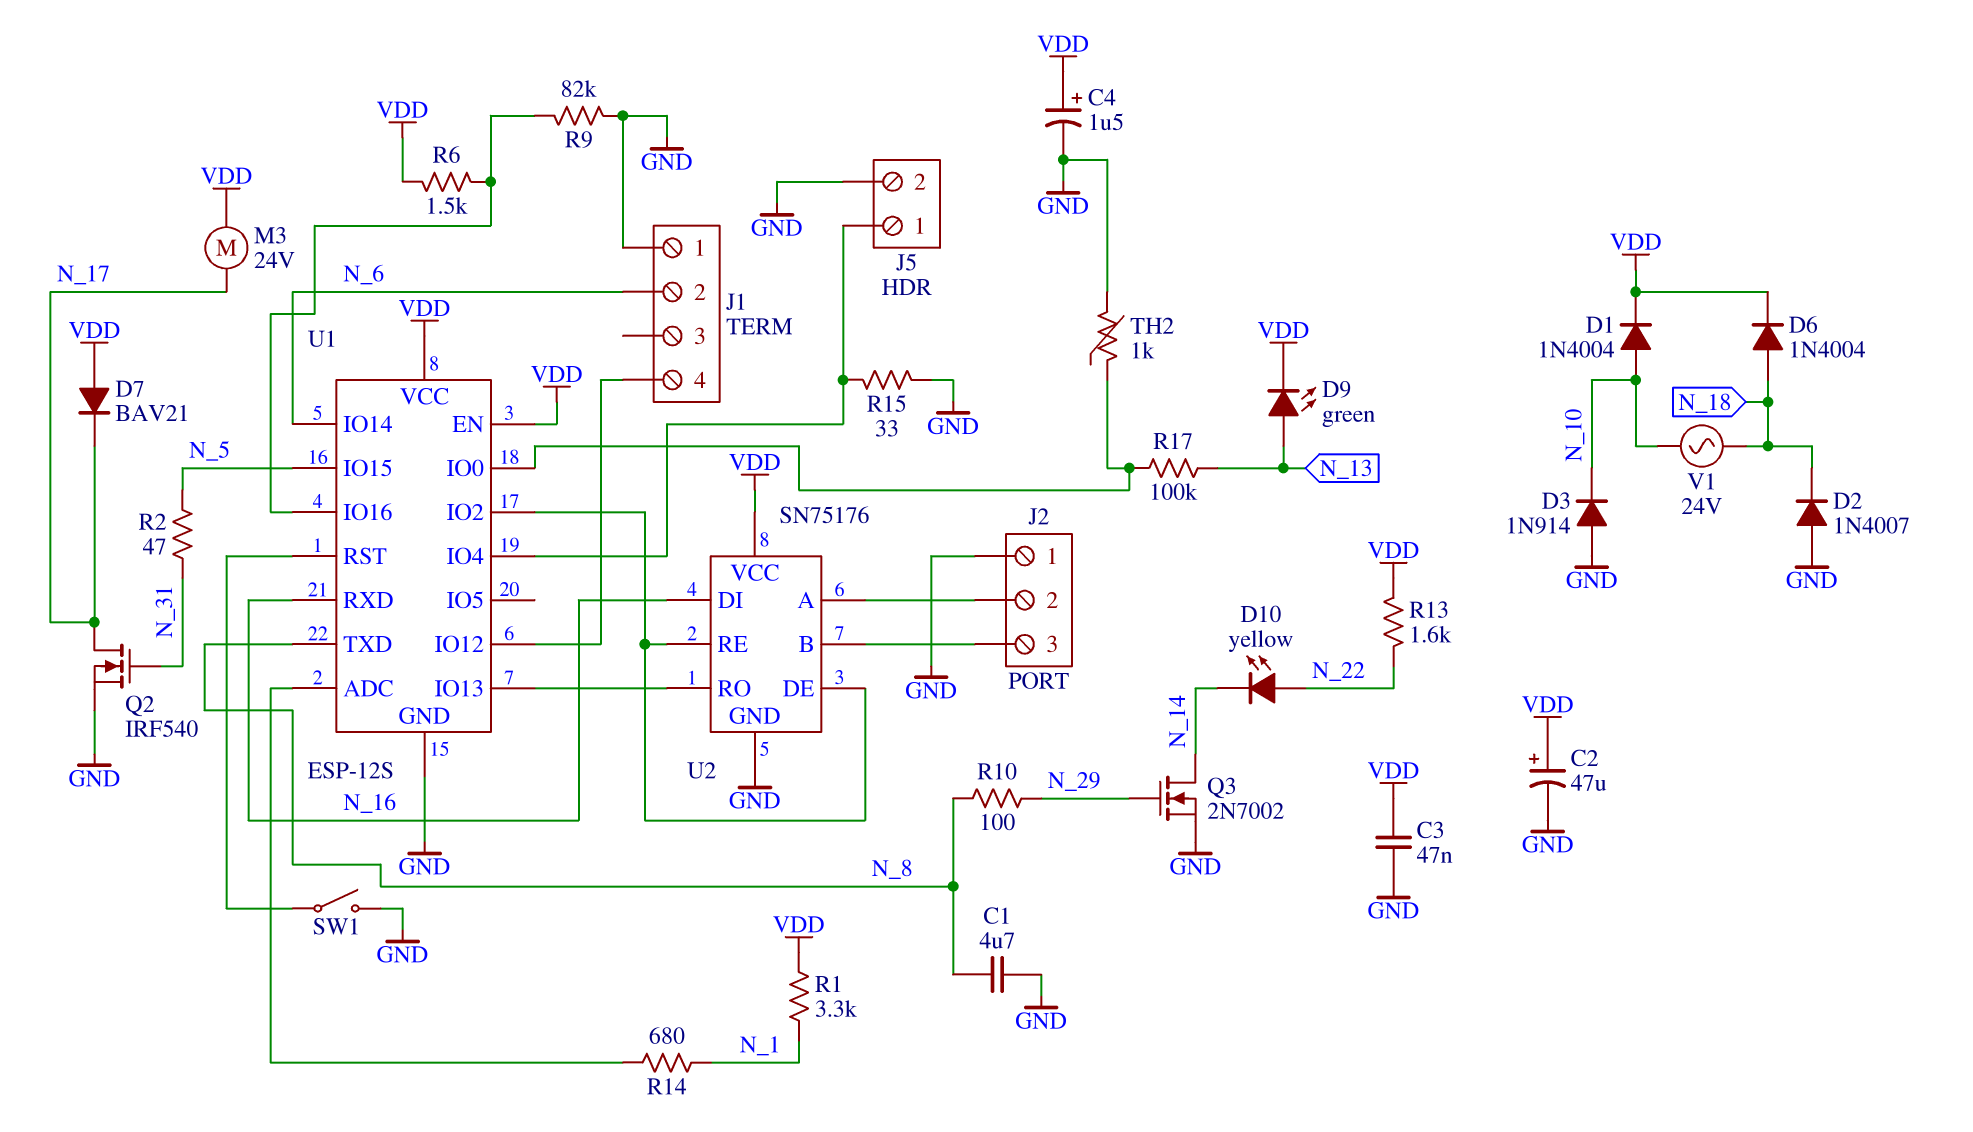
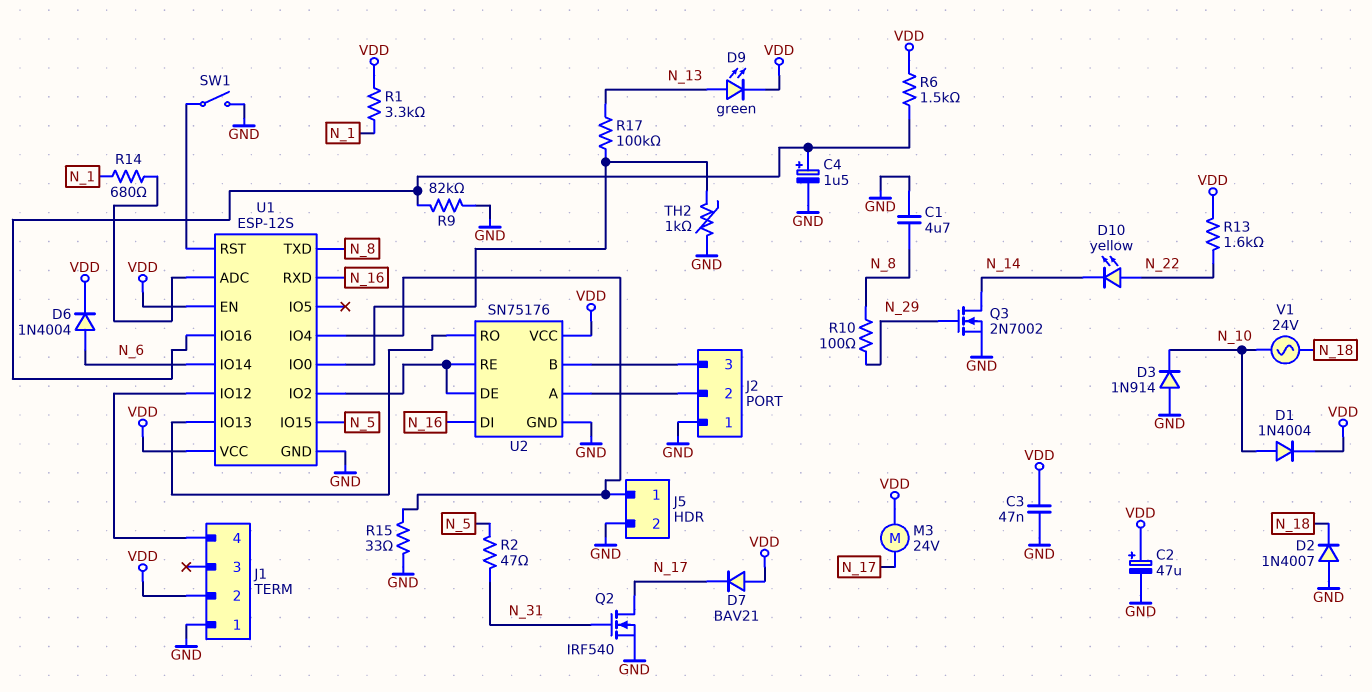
C4: 1.5uF (plus VDD, minus GND) -> 1.5uF (plus U1/IO16, minus GND)
D6: diode 1N4004 (A N_18, K VDD) -> diode 1N4004 (A N_6, K VDD)
J1 pin 2: N_6 -> VDD

